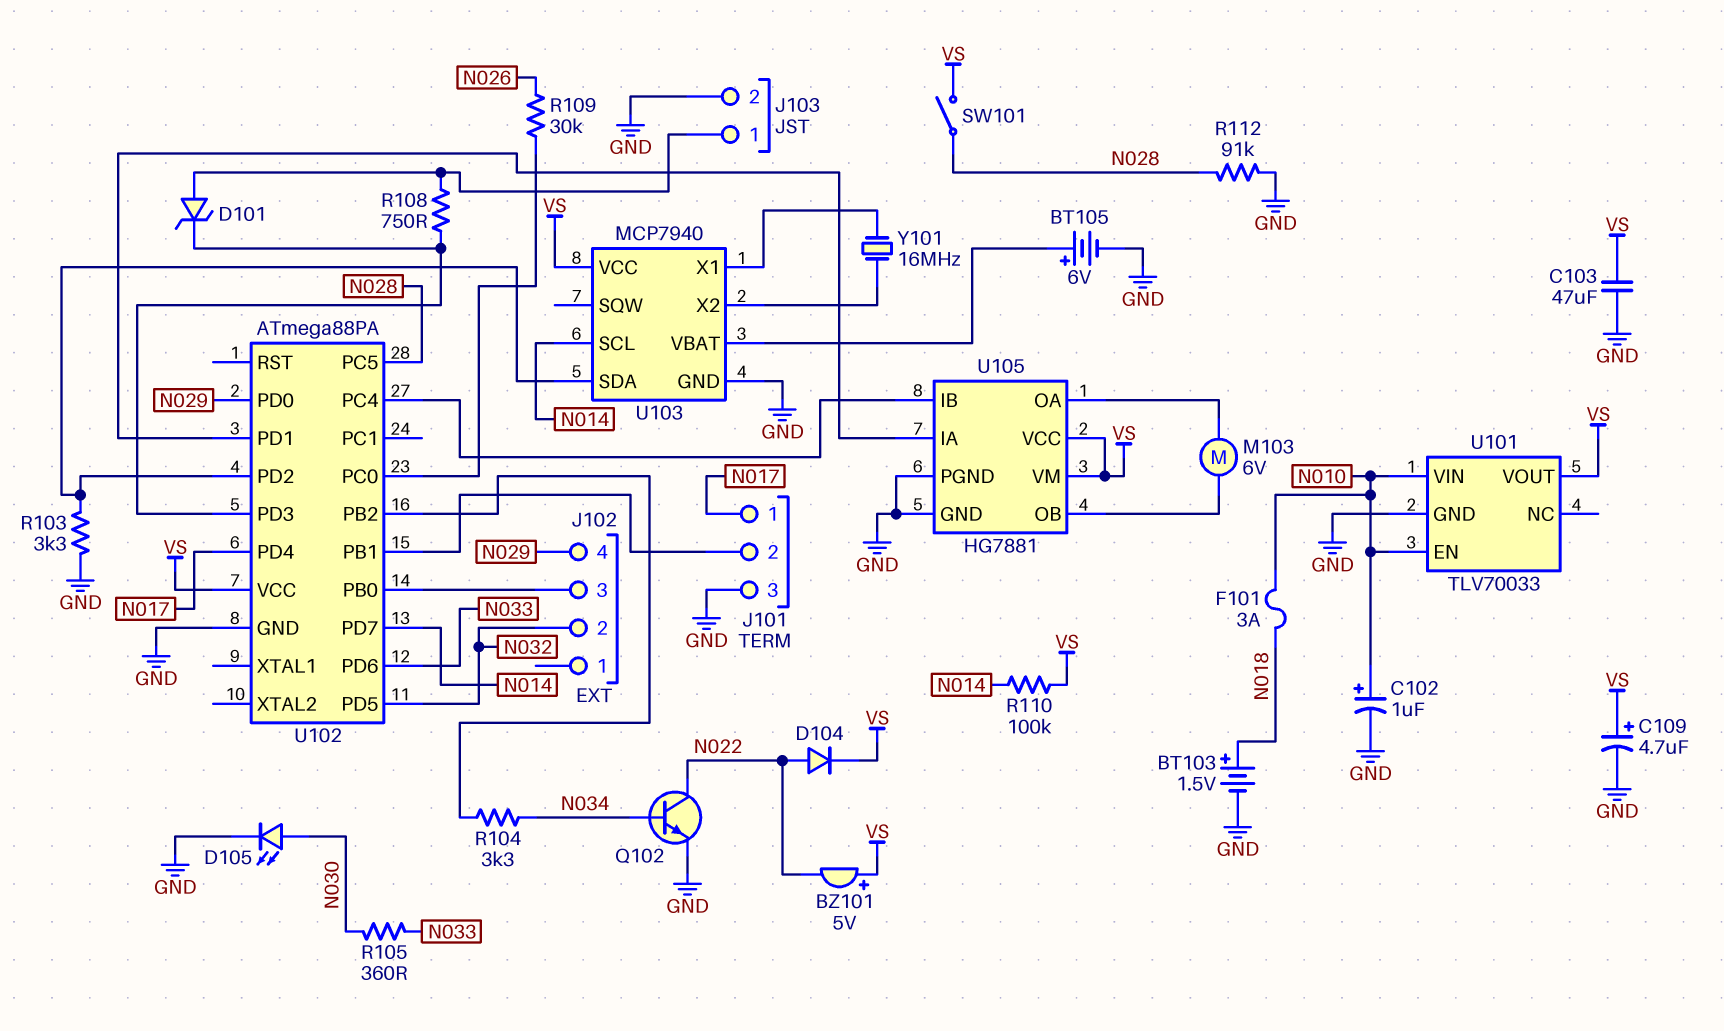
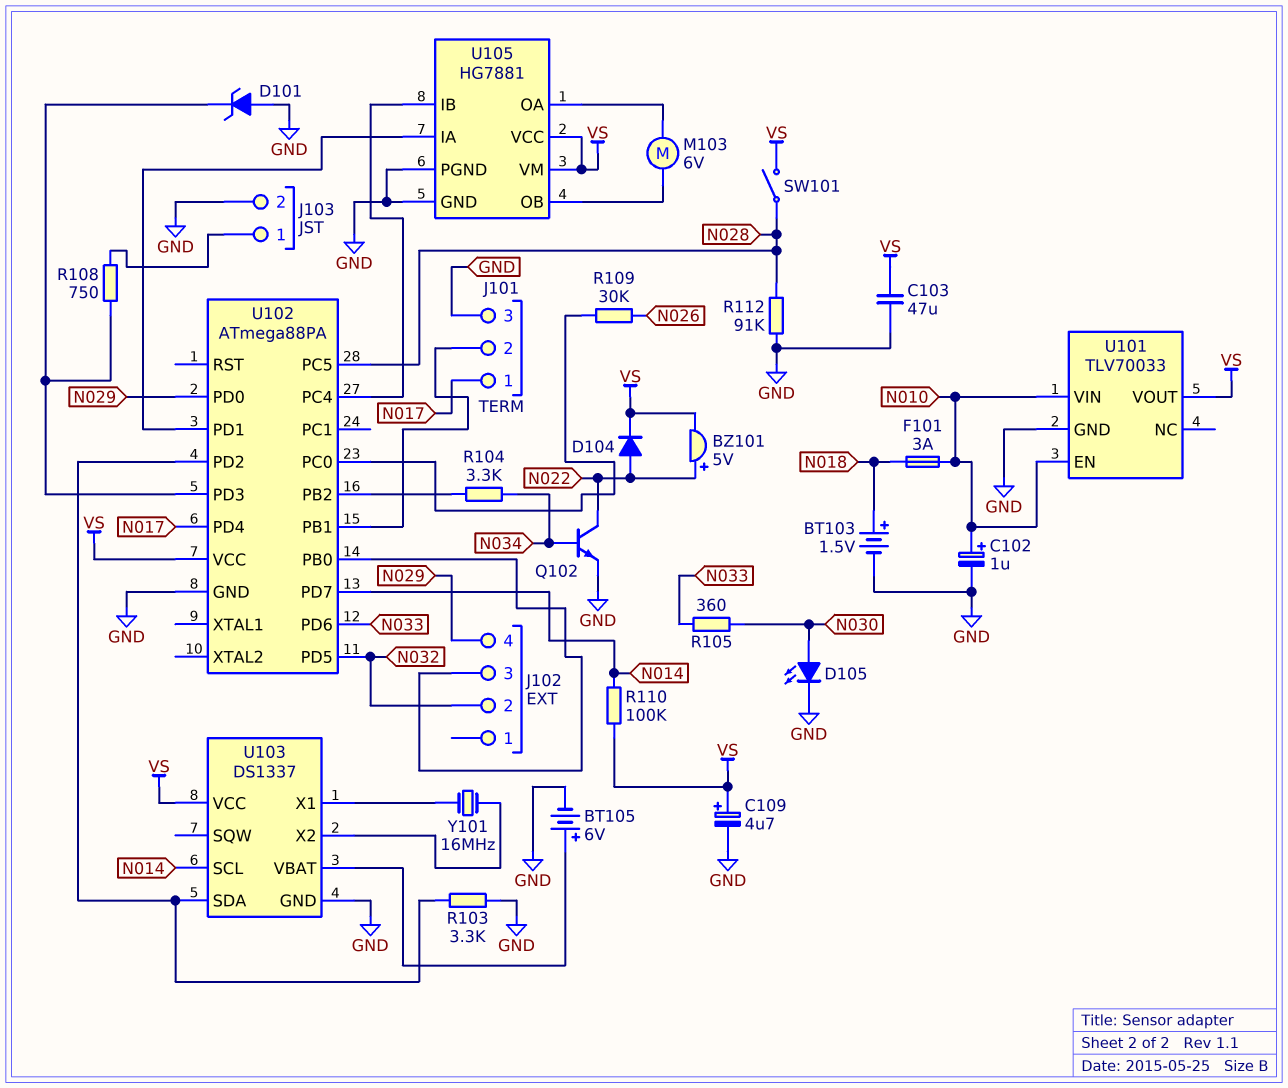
BZ101: buzzer 5V (plus VS, minus N022) -> buzzer 5V (plus N022, minus VS)
D101: zener (A J103/1, K U102/PD3) -> zener (A GND, K U102/PD3)
U103: MCP7940 -> DS1337

